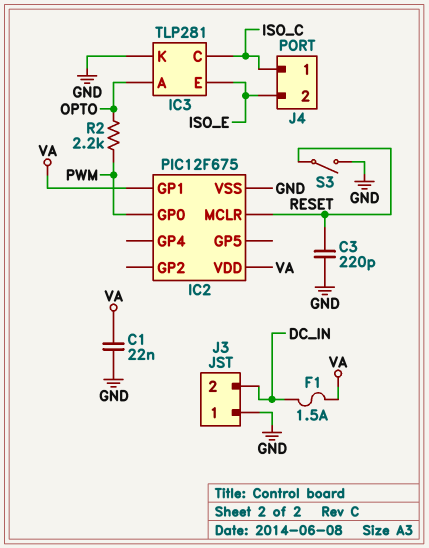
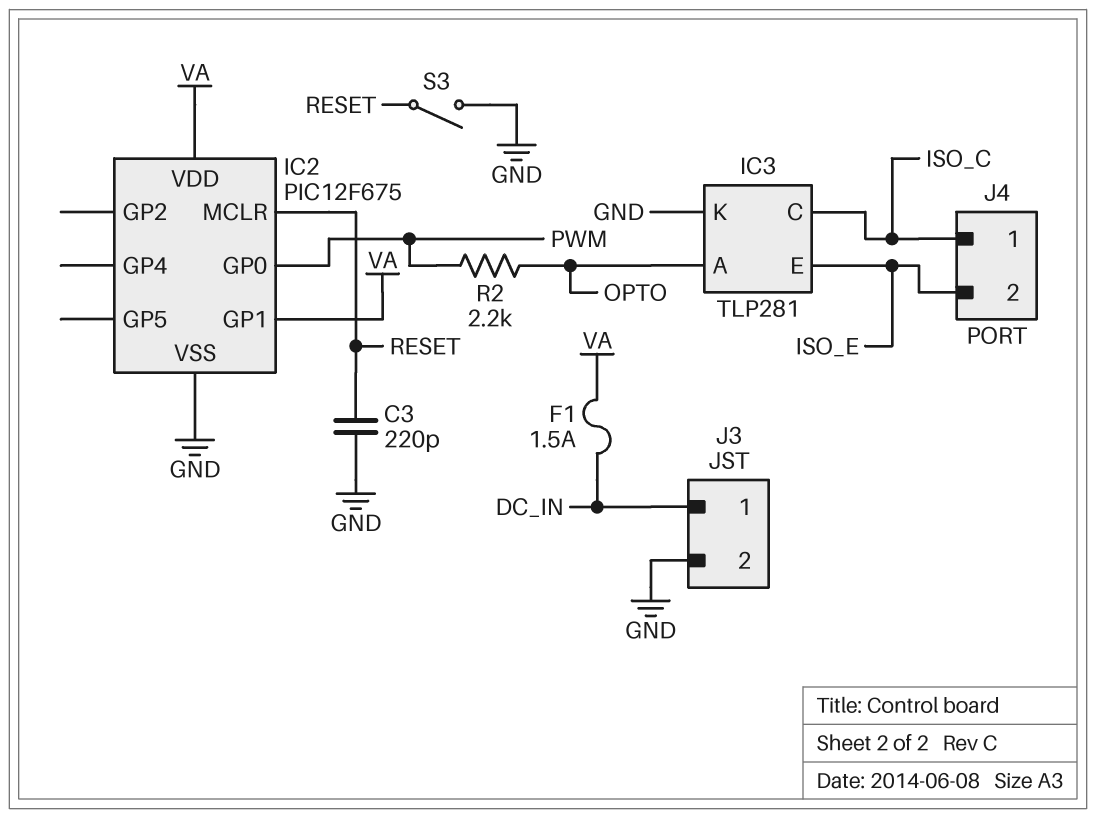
C1: 22nF (GND, VA) -> none
J3 pin 1: GND -> DC_IN
J3 pin 2: DC_IN -> GND

